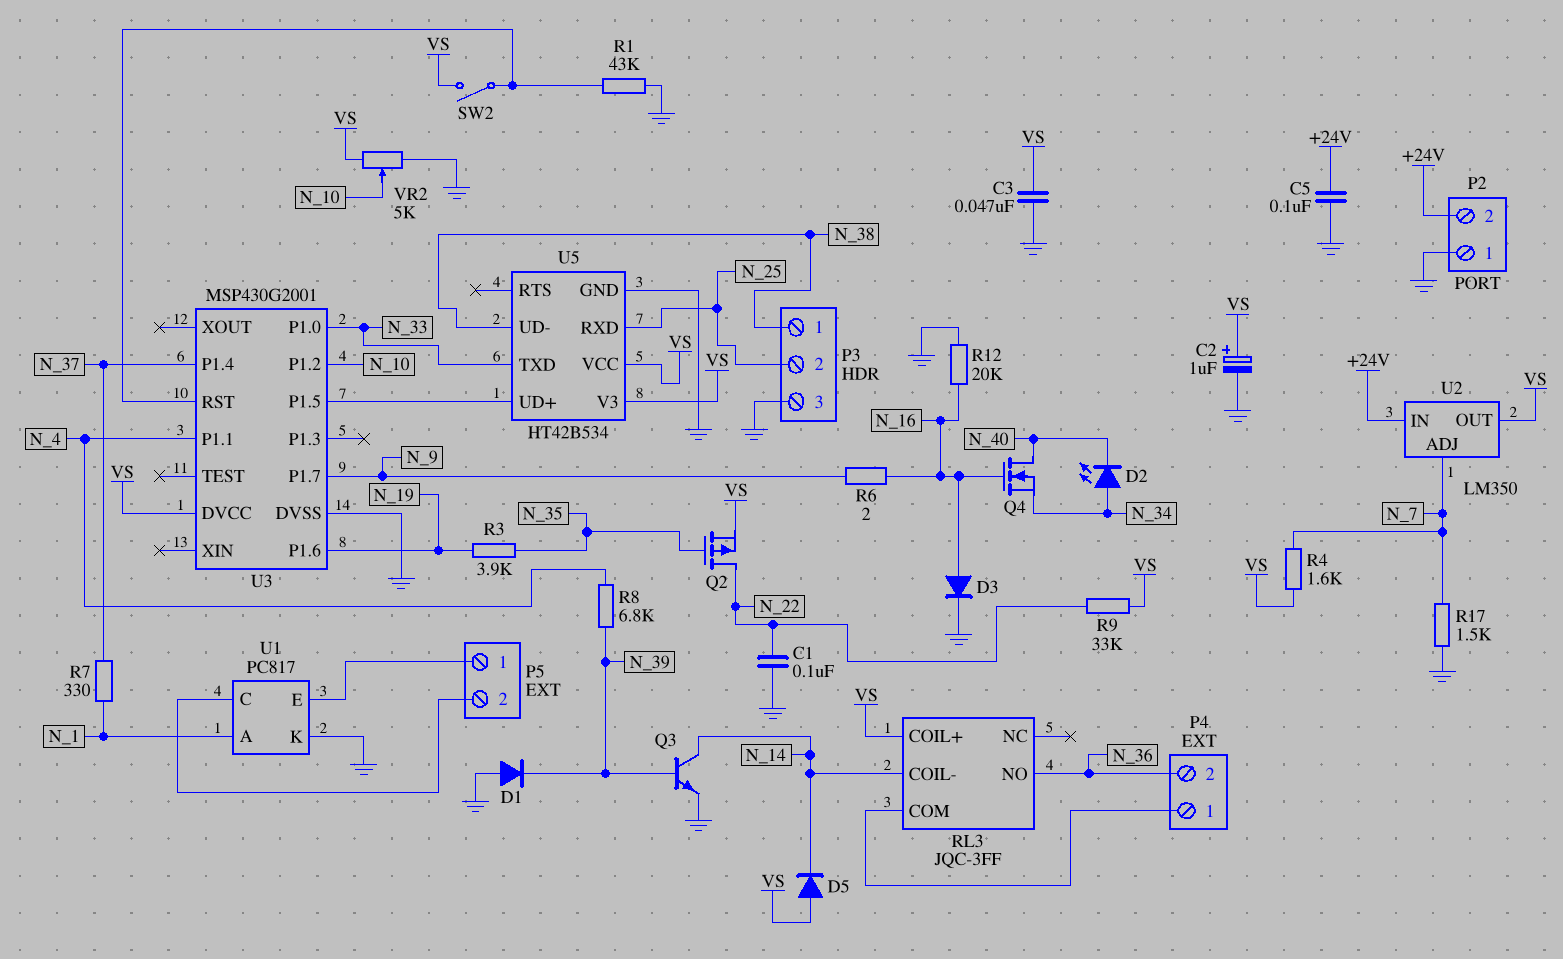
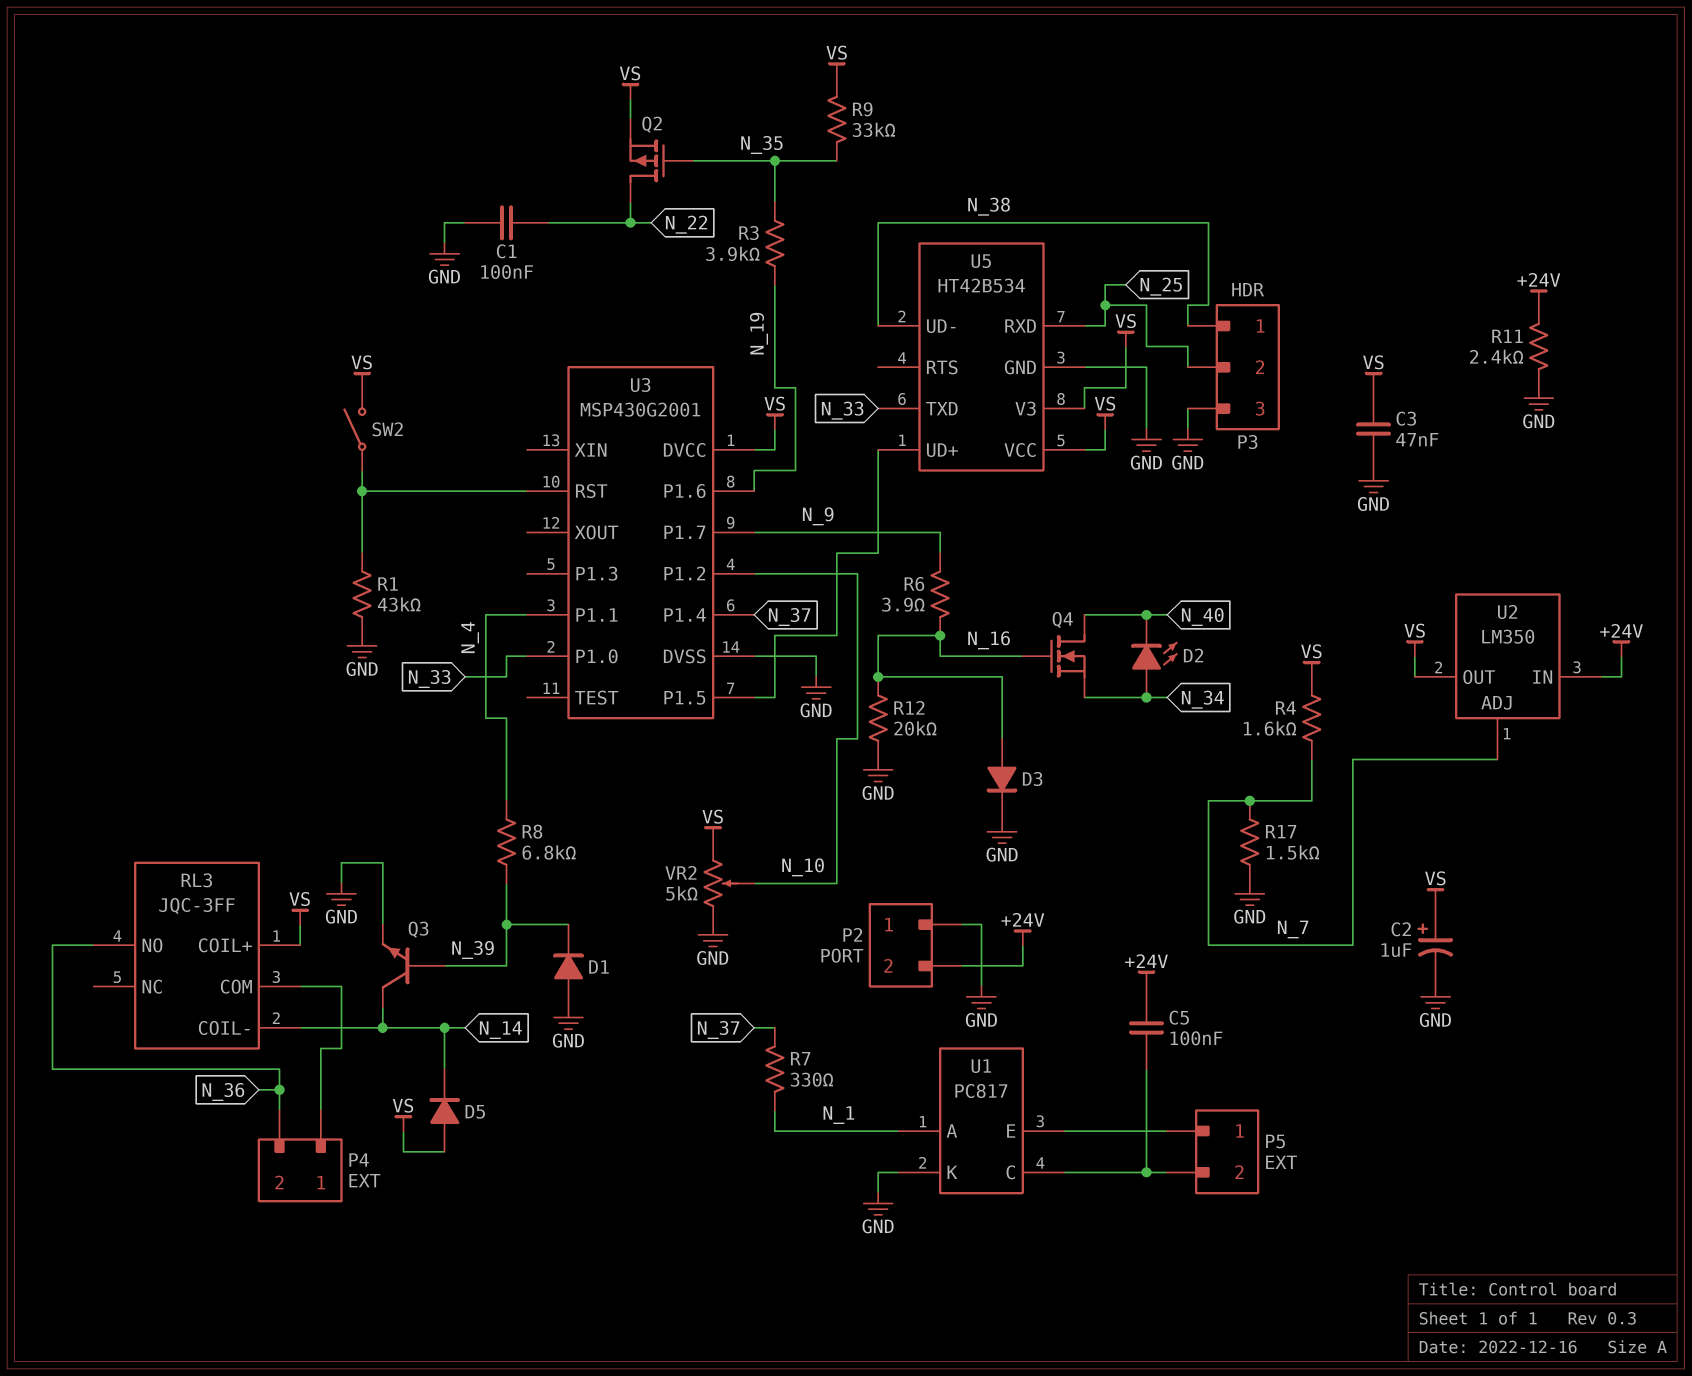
C5: 100nF (+24V, GND) -> 100nF (+24V, P5/2)
R6: 2 (N_9, N_16) -> 3.9 (N_9, N_16)
R9: 33k (N_22, VS) -> 33k (N_35, VS)
R11: none -> 2.4k (+24V, GND)

